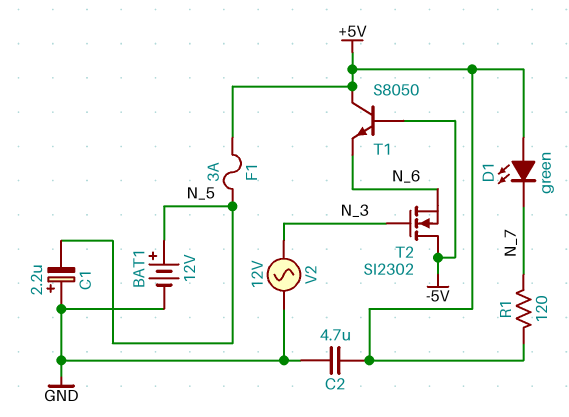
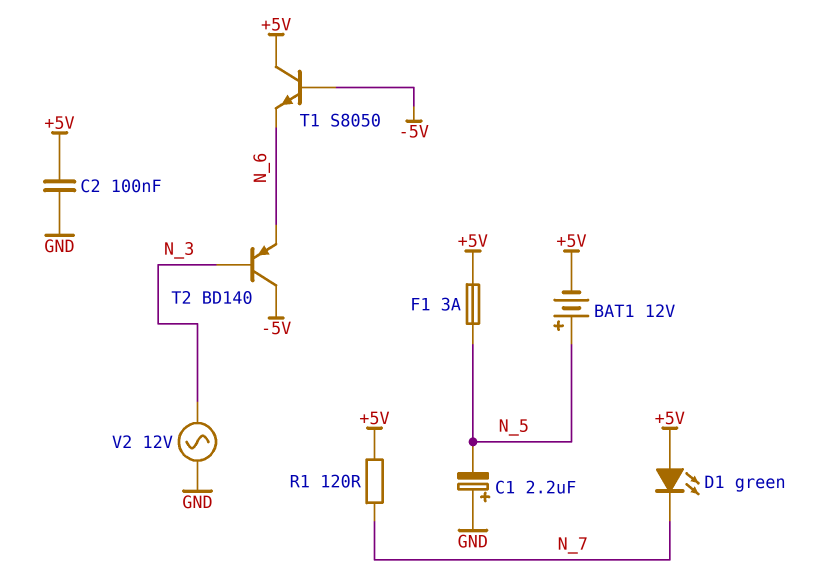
BAT1: 12V (plus N_5, minus GND) -> 12V (plus N_5, minus +5V)
C2: 4.7uF (+5V, GND) -> 100nF (+5V, GND)
T2: NMOS SI2302 (G N_3, D -5V, S N_6) -> PNP BD140 (B N_3, C -5V, E N_6)

